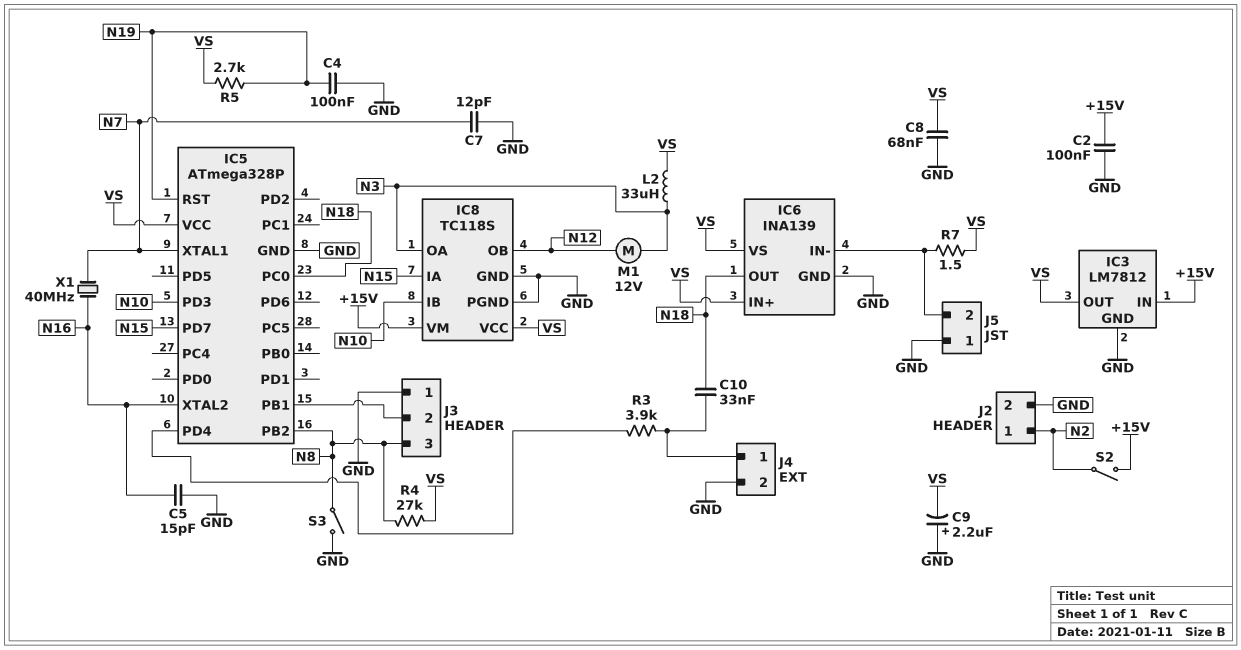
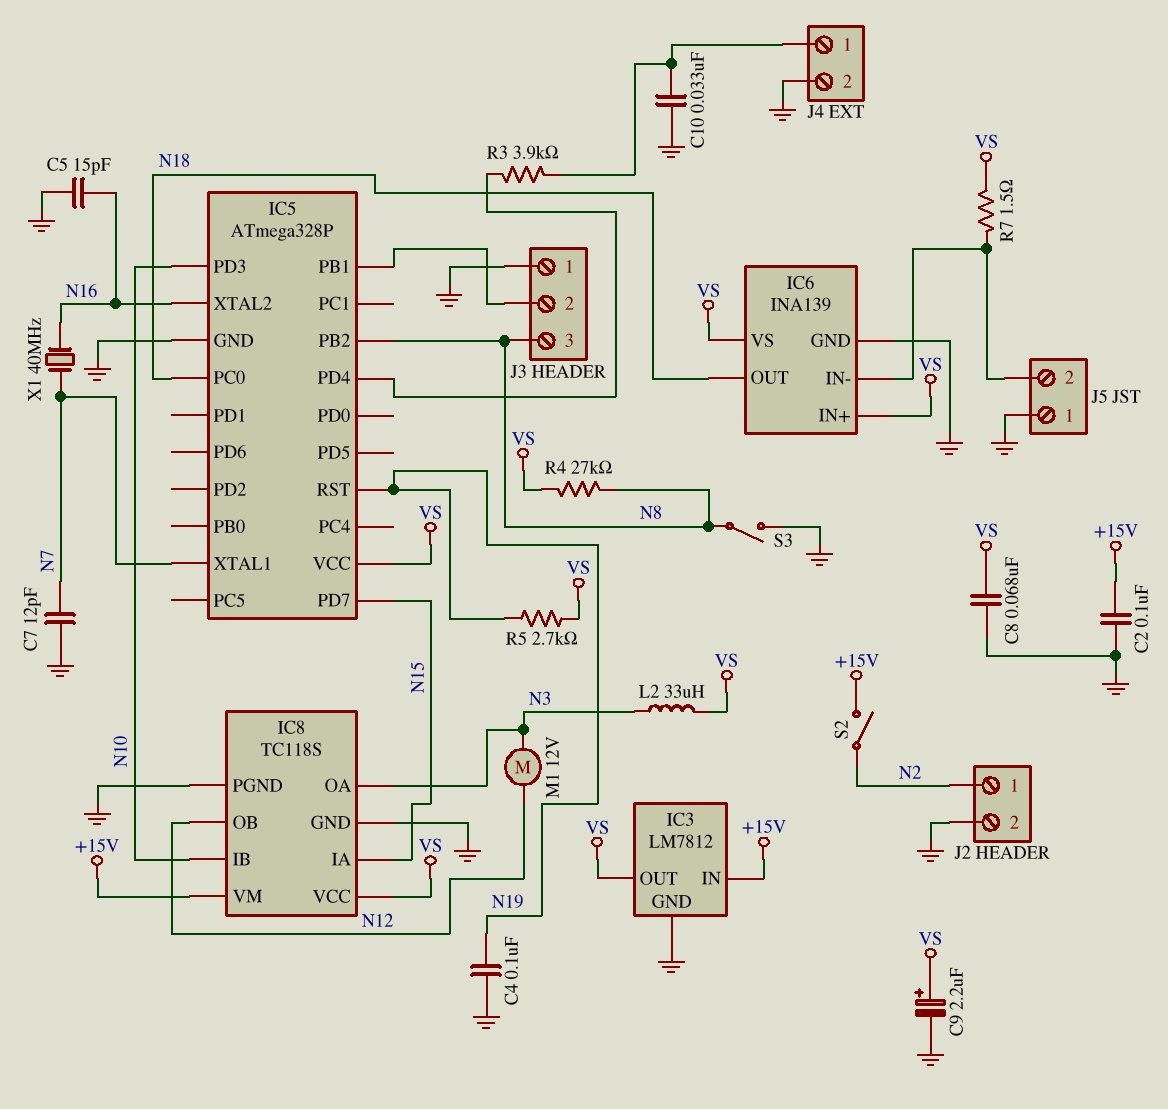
C9: 2.2uF (plus GND, minus VS) -> 2.2uF (plus VS, minus GND)
C10: 33nF (J4/1, N18) -> 33nF (GND, J4/1)

